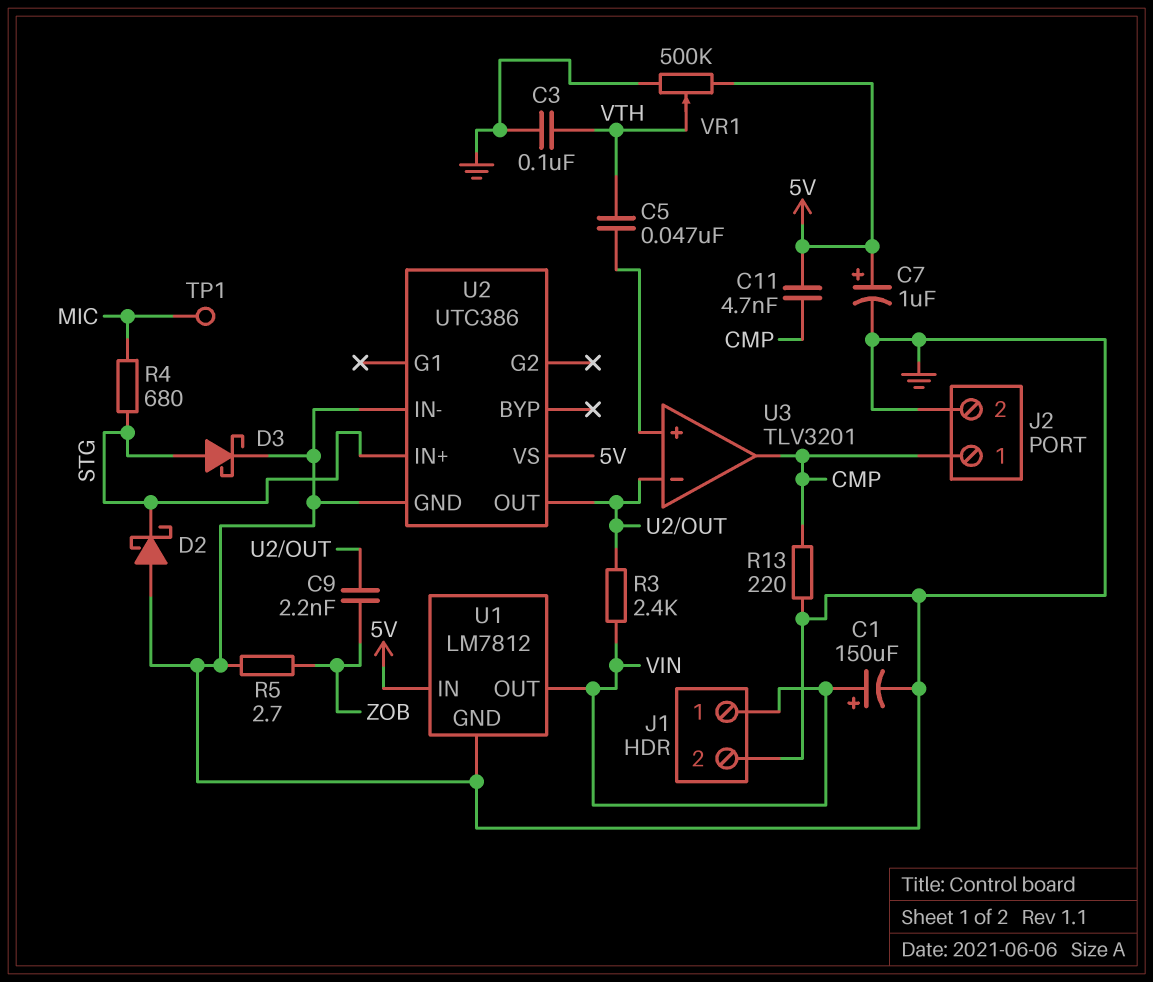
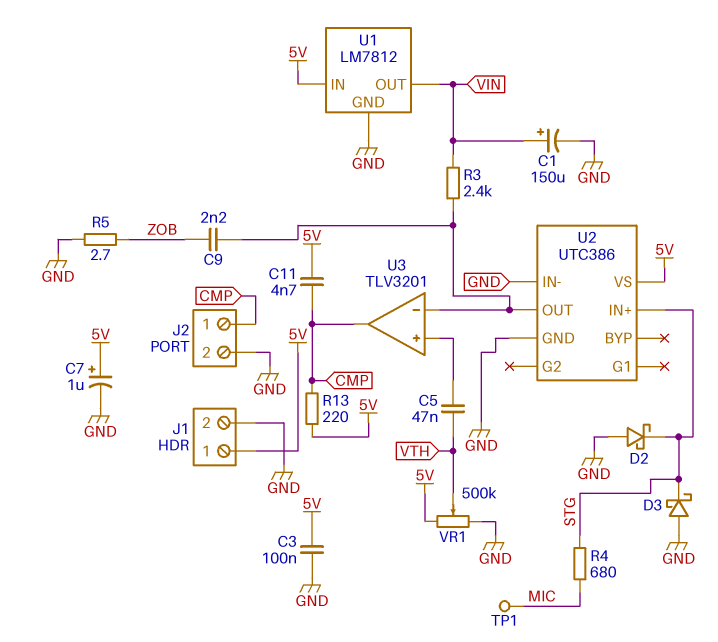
C3: 100nF (GND, VTH) -> 100nF (5V, GND)
D3: schottky (A STG, K GND) -> schottky (A GND, K STG)
J1 pin 1: VIN -> 5V
R13: 220 (CMP, GND) -> 220 (5V, CMP)

